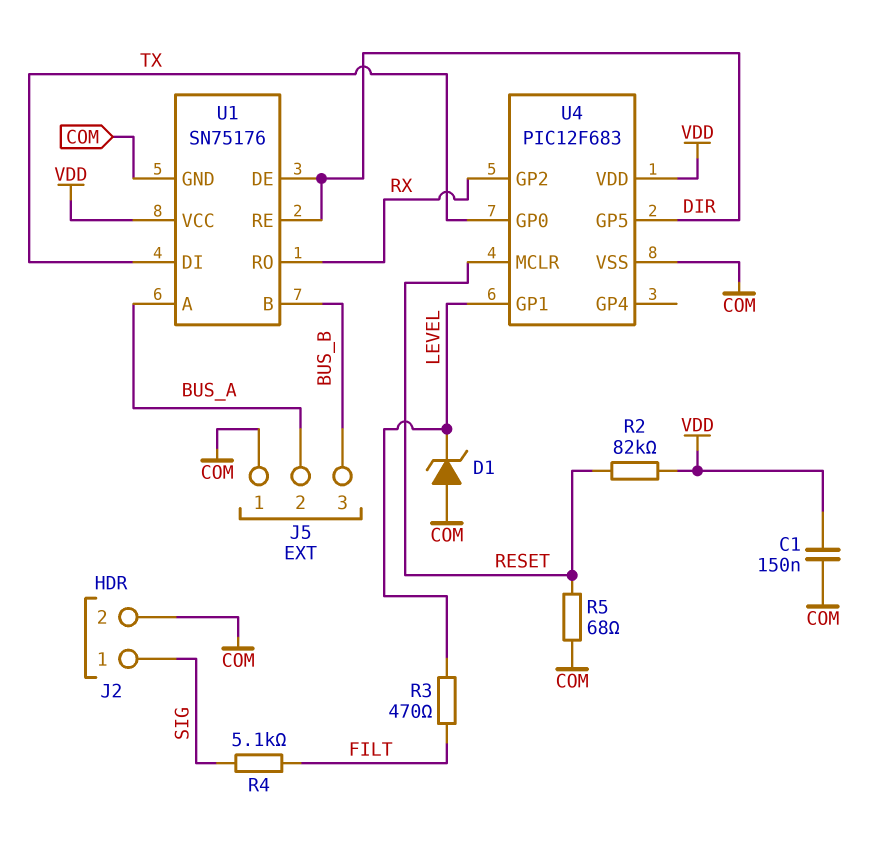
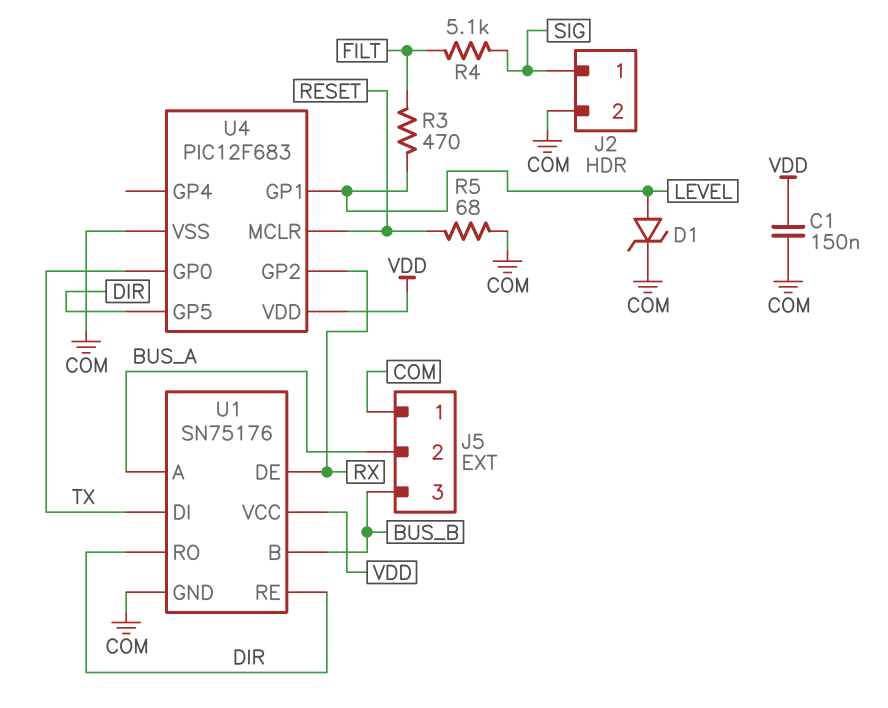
D1: zener (A COM, K LEVEL) -> zener (A LEVEL, K COM)
R2: 82k (RESET, VDD) -> none
U1 pin DE: DIR -> RX
U1 pin RO: RX -> DIR

